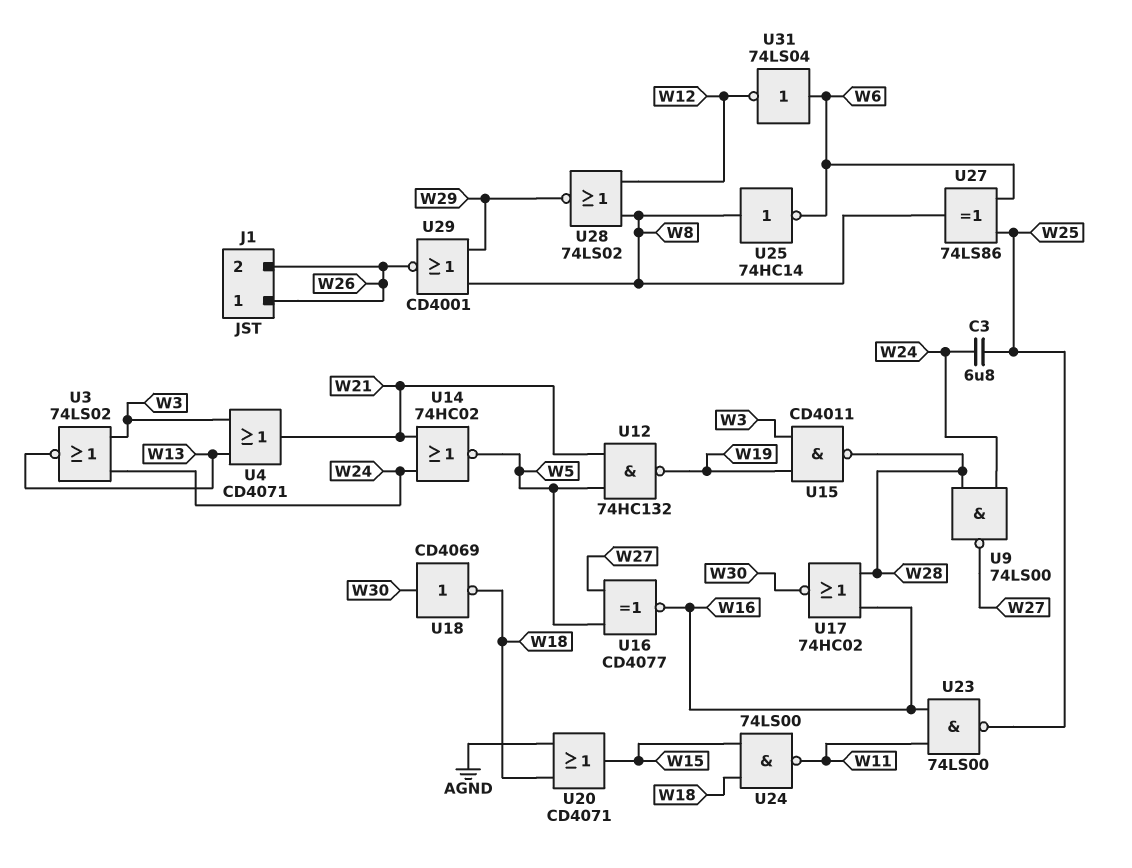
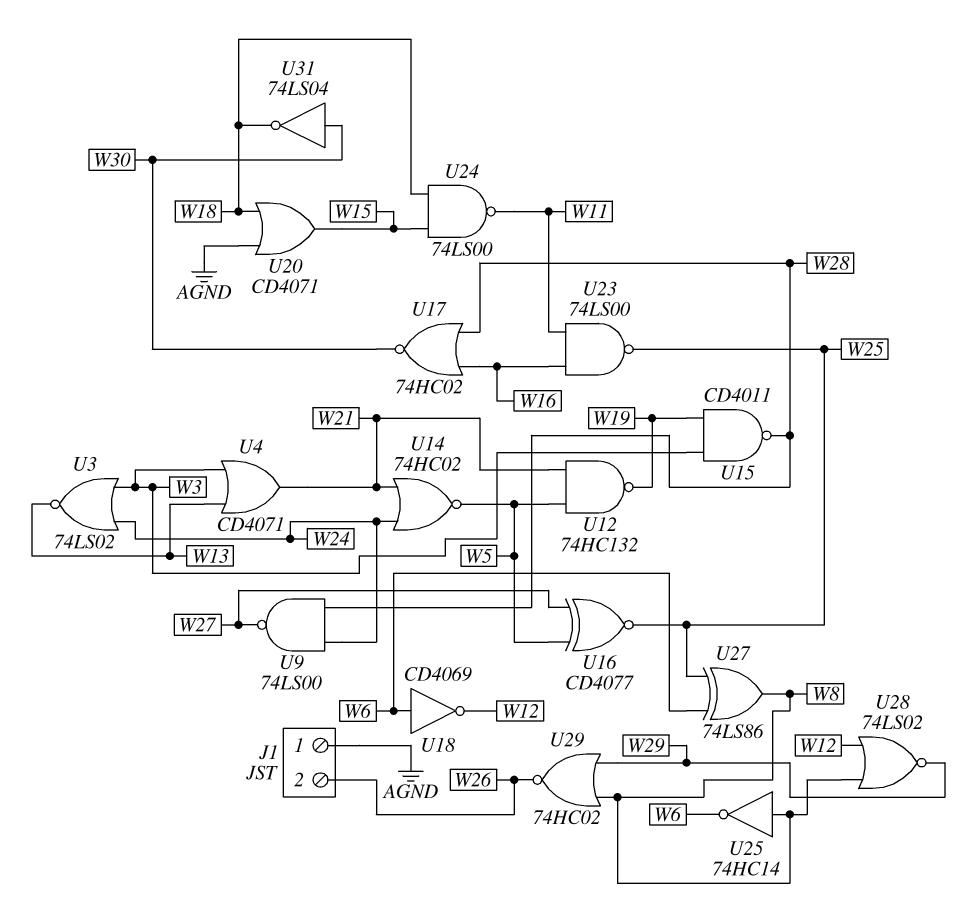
C3: 6.8uF (W24, W25) -> none
J1 pin 1: W26 -> AGND
U16: XNOR CD4077 (in W5, in W27, out W16) -> XNOR CD4077 (in W5, in W27, out W25)
U18: NOT CD4069 (in W30, out W18) -> NOT CD4069 (in W6, out W12)
U29: NOR CD4001 (in W8, in W29, out W26) -> NOR 74HC02 (in W8, in W29, out W26)
U31: NOT 74LS04 (in W6, out W12) -> NOT 74LS04 (in W30, out W18)

